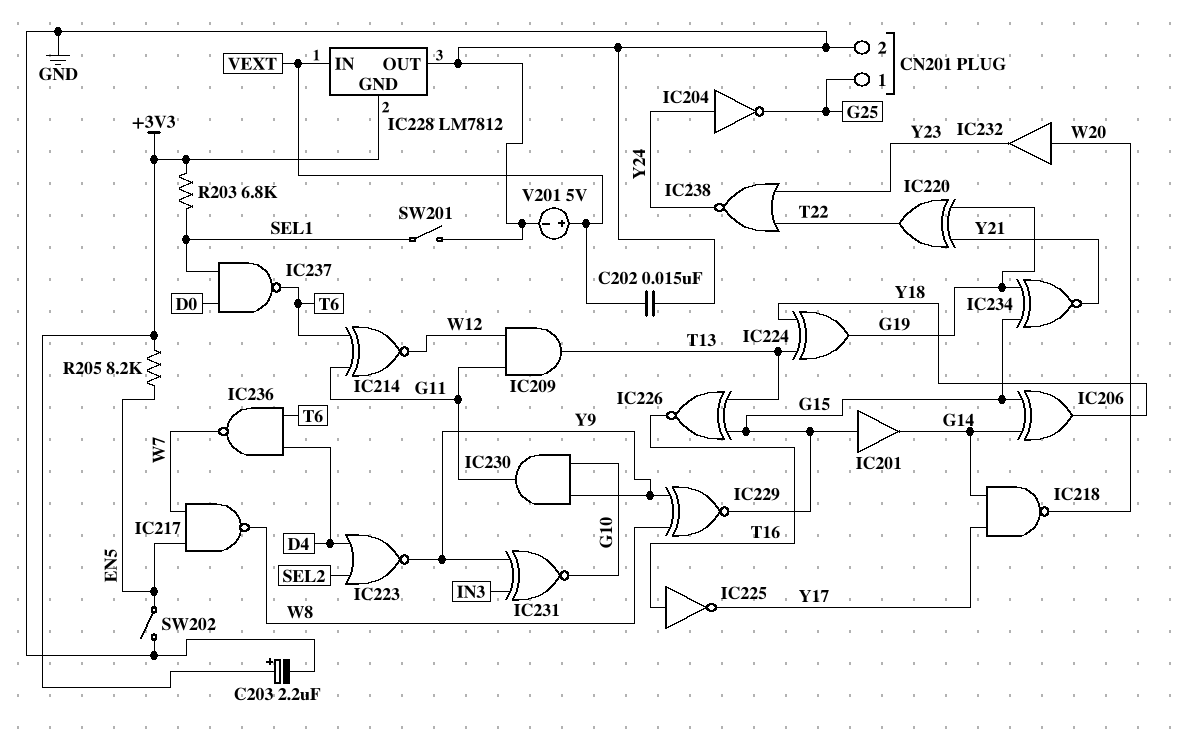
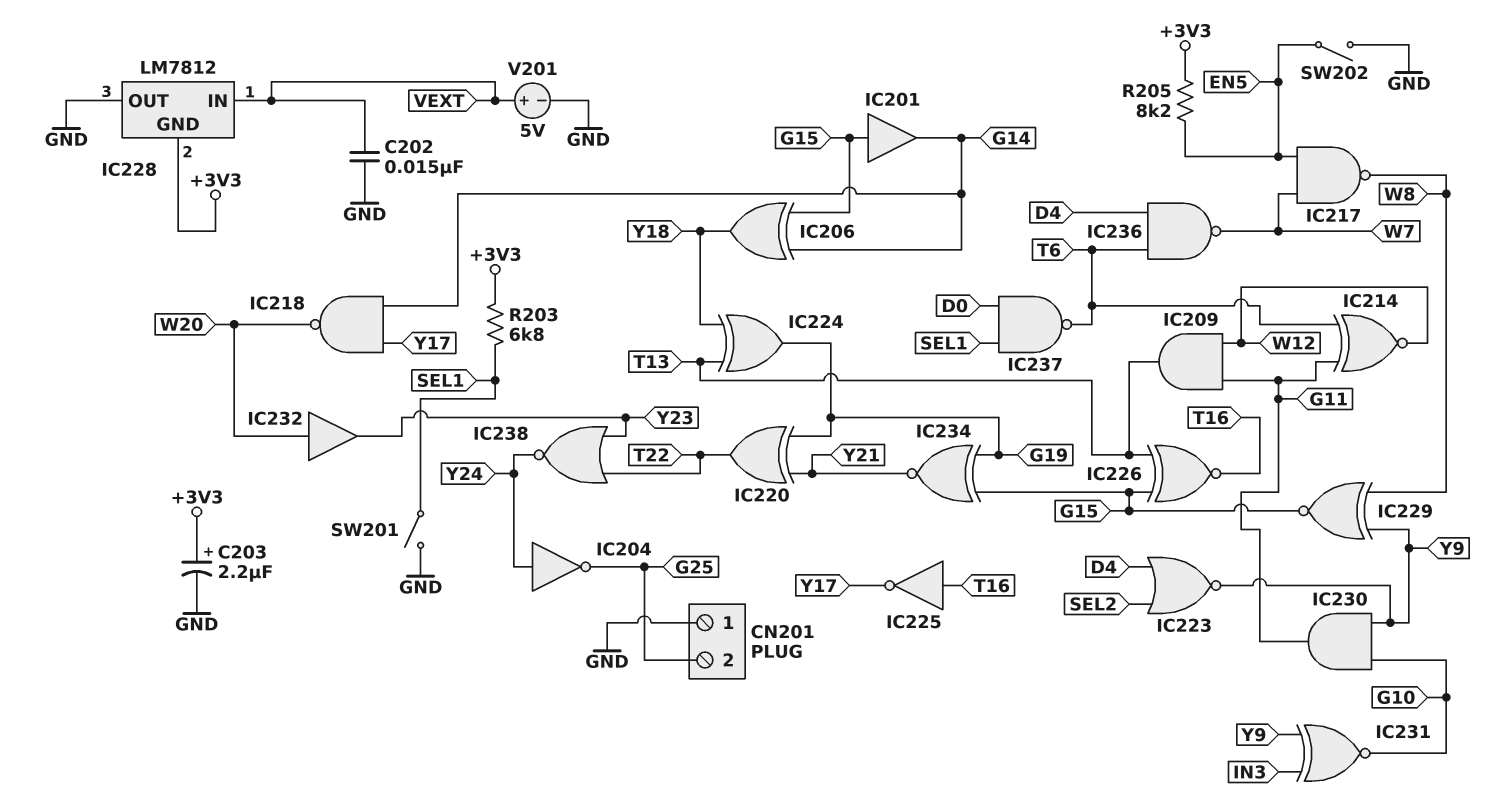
CN201 pin 1: G25 -> GND
CN201 pin 2: GND -> G25

